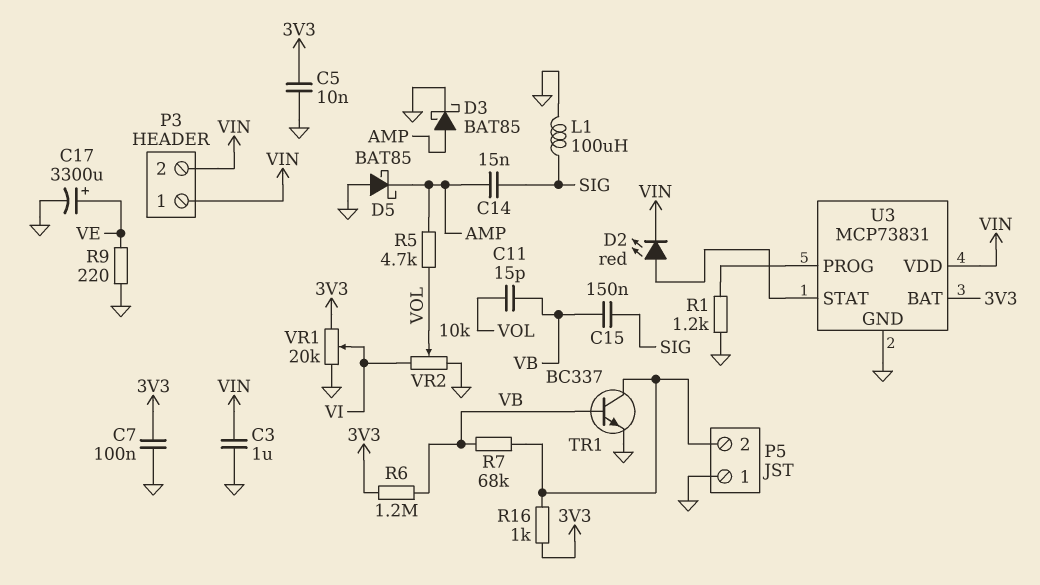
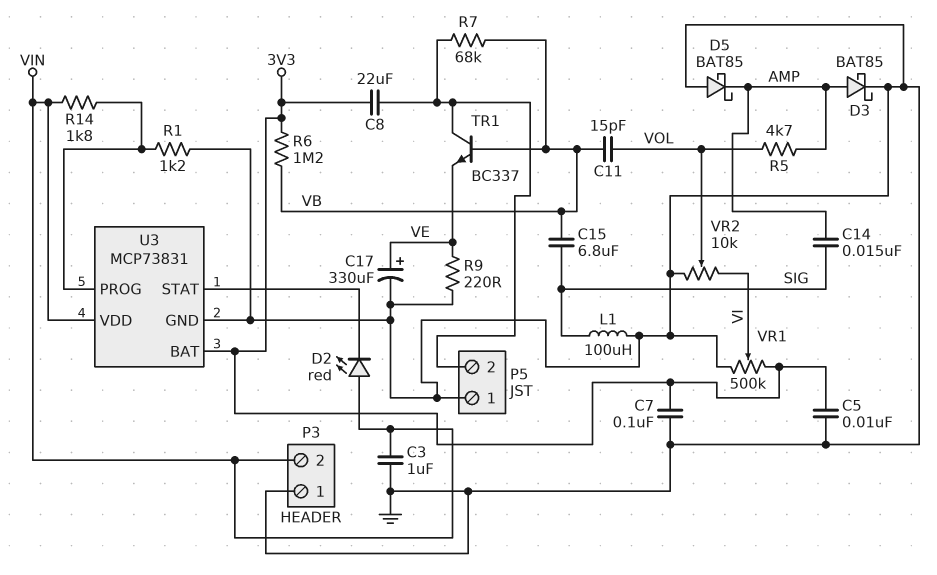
C8: none -> 22uF (3V3, P5/2)
C15: 150nF (SIG, VB) -> 6.8uF (SIG, VB)
C17: 3300uF (plus VE, minus GND) -> 330uF (plus VE, minus GND)
D2: LED red (A U3/STAT, K VIN) -> LED red (A VIN, K U3/STAT)
P3 pin 1: VIN -> GND
R14: none -> 1.8k (U3/PROG, VIN)
R16: 1k (3V3, P5/2) -> none
TR1: NPN BC337 (B VB, C P5/2, E GND) -> NPN BC337 (B VB, C P5/2, E VE)
VR1: 20k (3V3, GND, wiper VI) -> 500k (3V3, GND, wiper VI)

